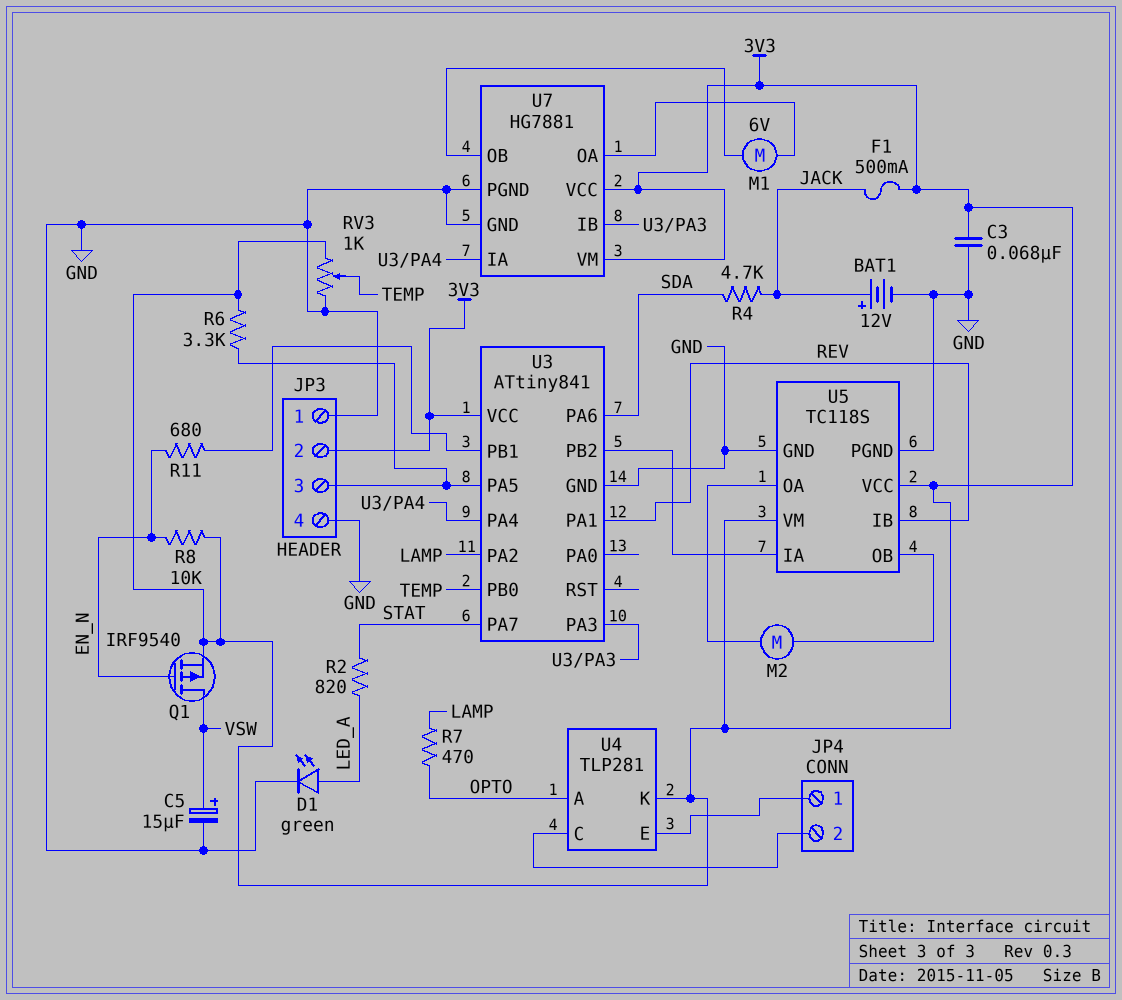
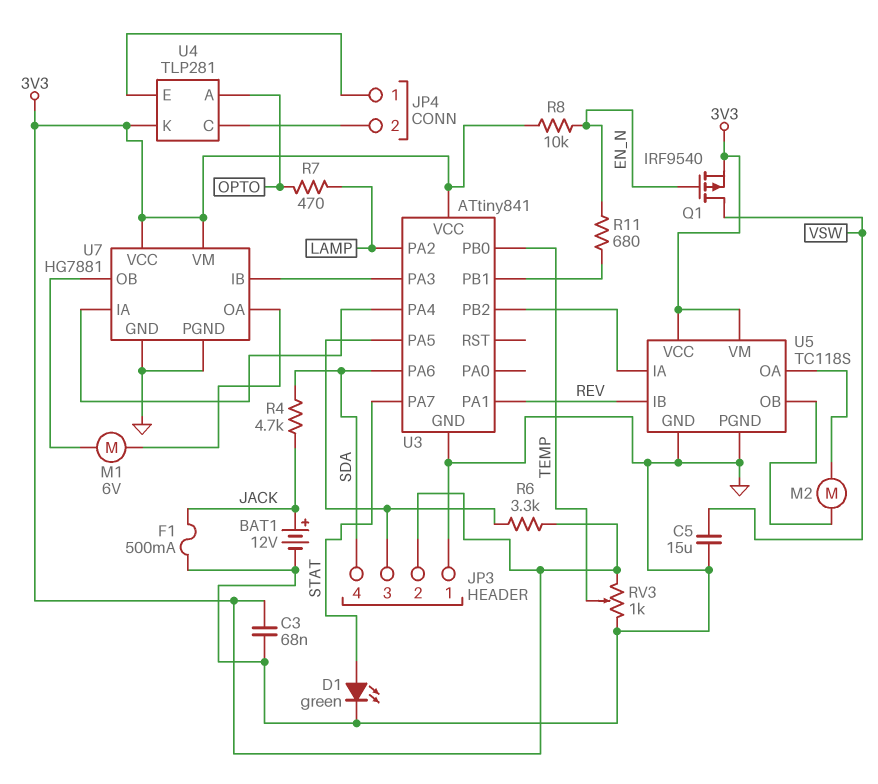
C5: 15uF (plus VSW, minus GND) -> 15uF (GND, VSW)
D1: LED green (A LED_A, K GND) -> LED green (A STAT, K GND)
F1: 500mA (3V3, JACK) -> 500mA (GND, JACK)
JP3 pin 4: GND -> SDA
R2: 820 (LED_A, STAT) -> none

